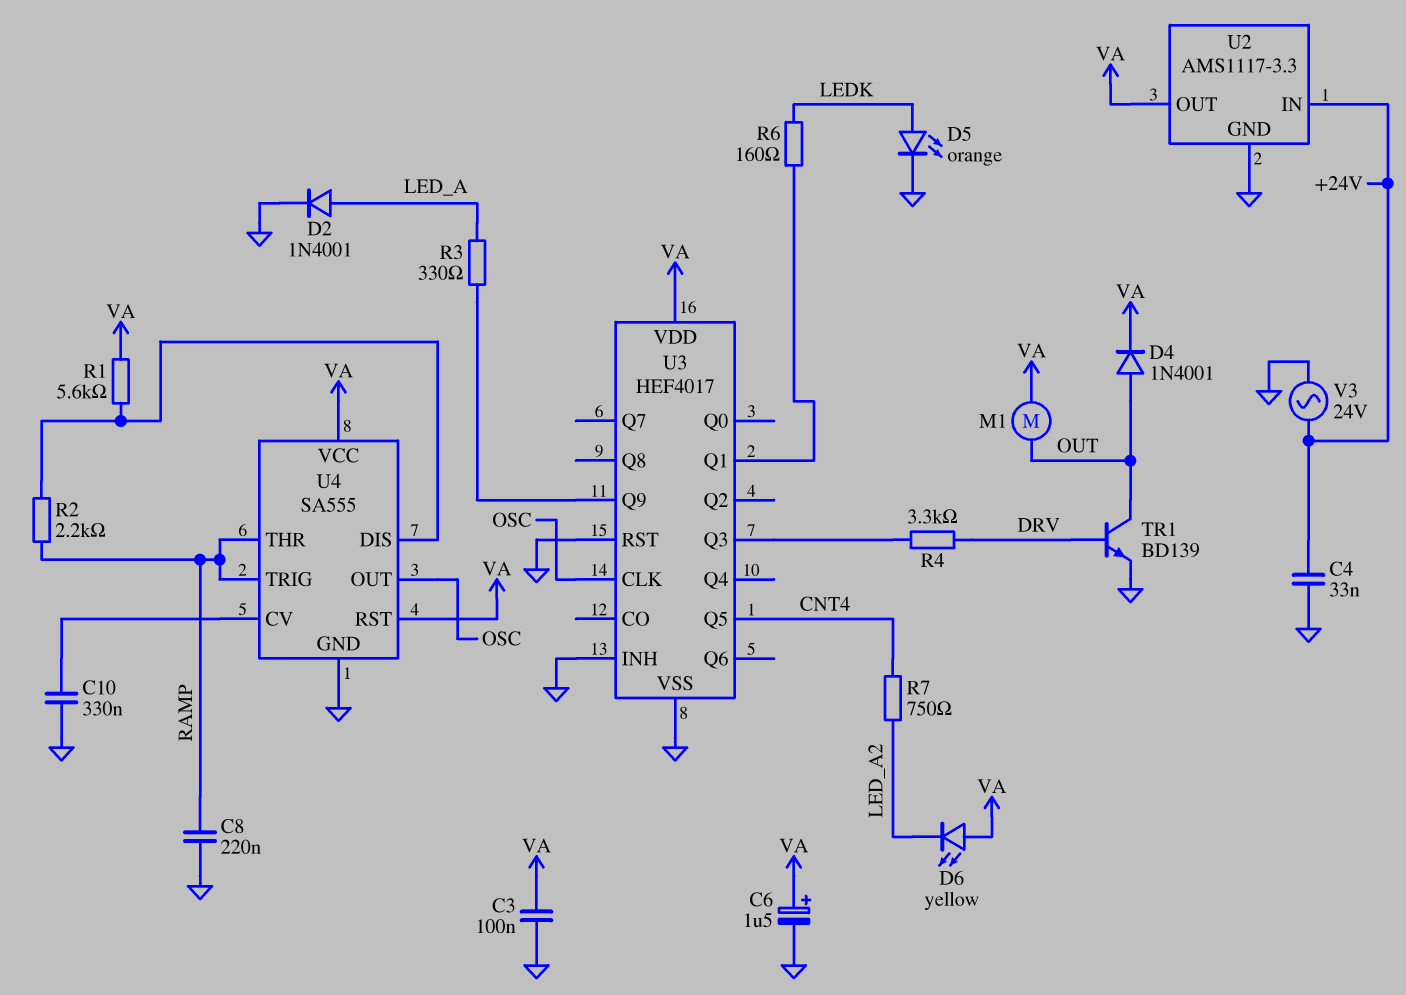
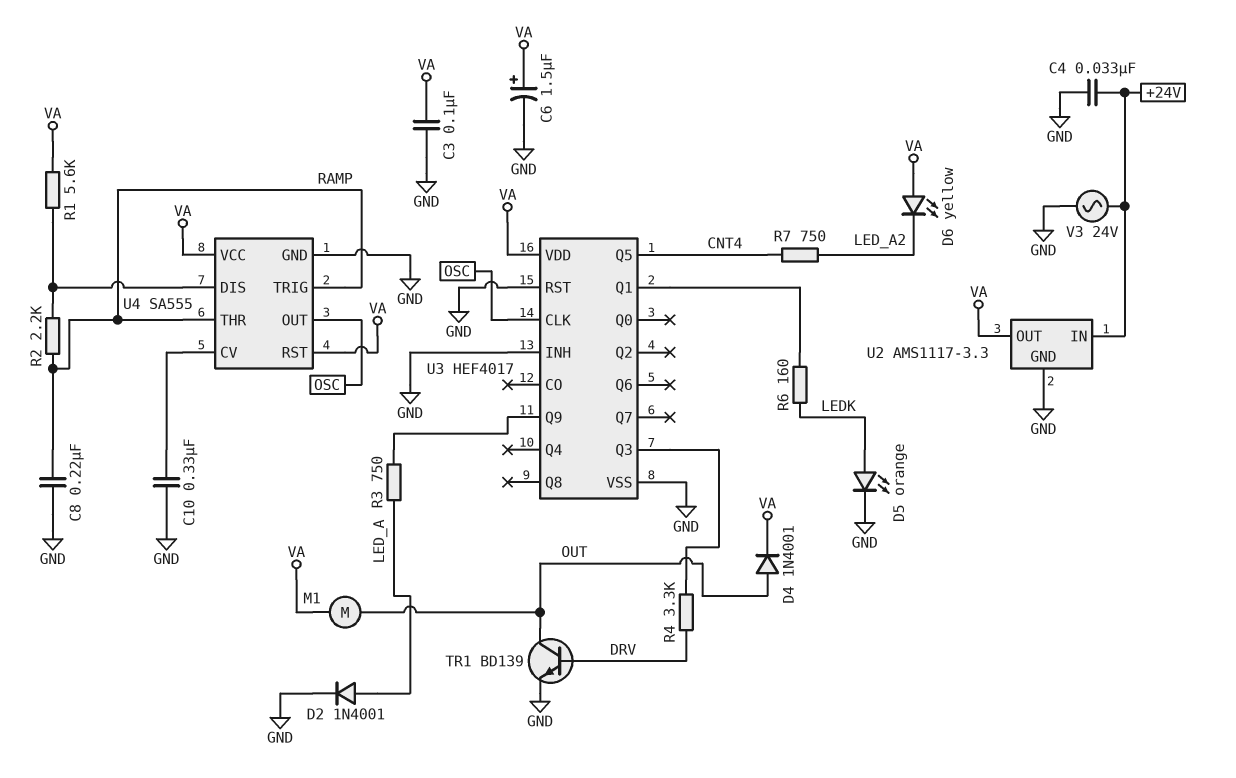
R3: 330 (LED_A, U3/Q9) -> 750 (LED_A, U3/Q9)

